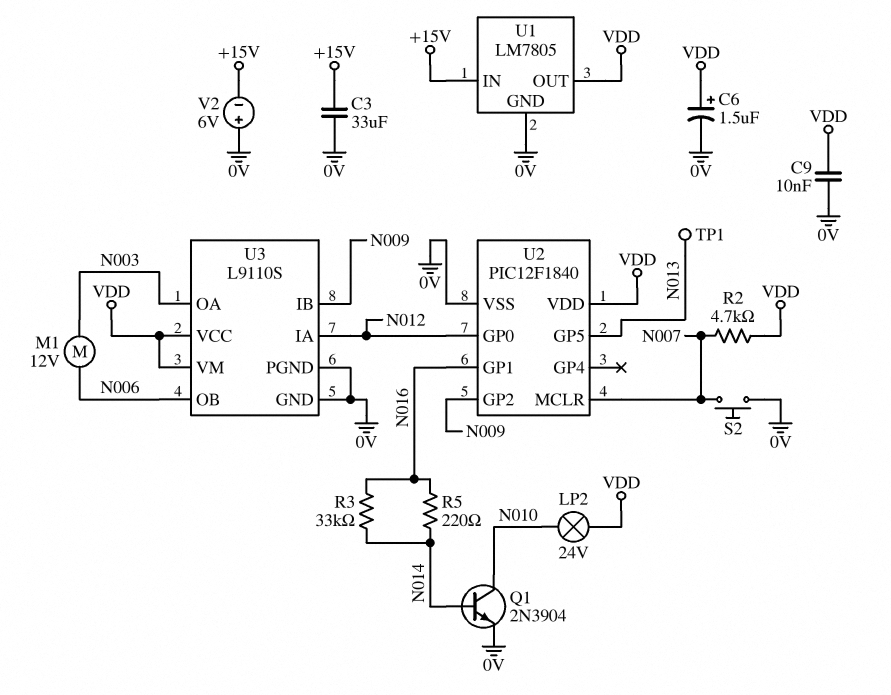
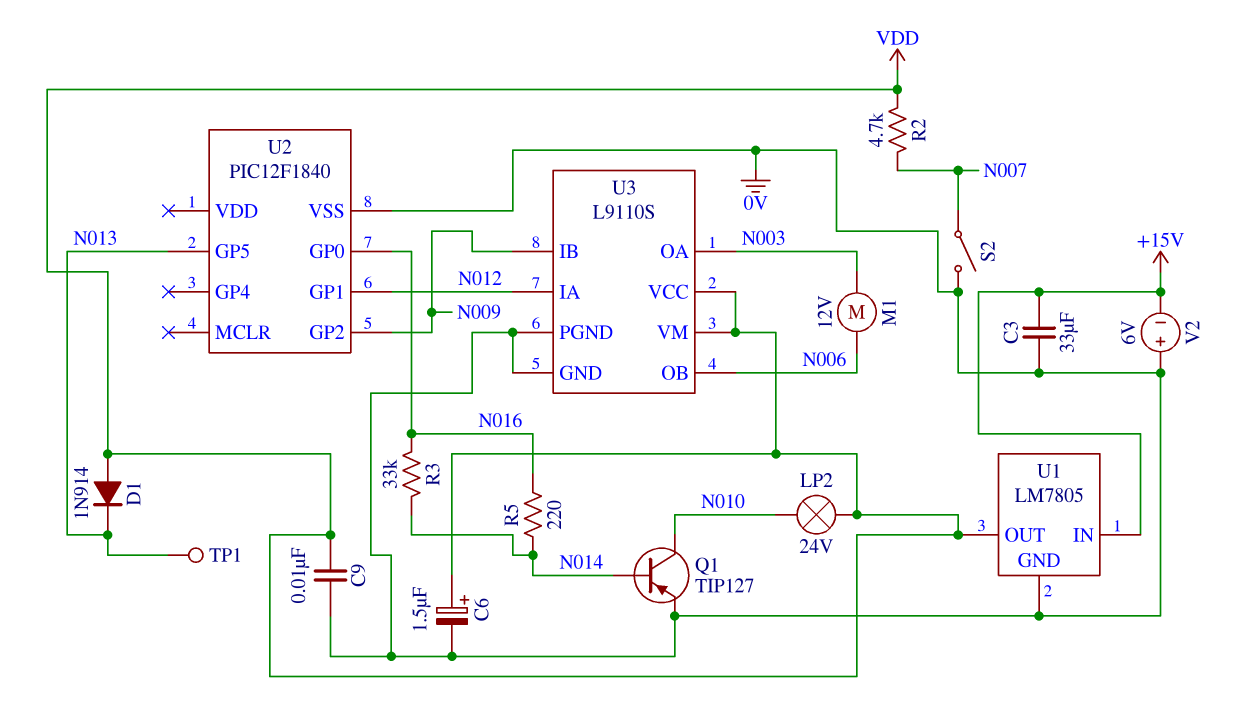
D1: none -> diode 1N914 (A VDD, K N013)
Q1: NPN 2N3904 (B N014, C N010, E 0V) -> PNP TIP127 (B N014, C N010, E 0V)
S2: button (0V, N007) -> switch (0V, N007)
U2 pin GP0: N012 -> N016
U2 pin GP1: N016 -> N012
U2 pin MCLR: N007 -> none
U2 pin VDD: VDD -> none

